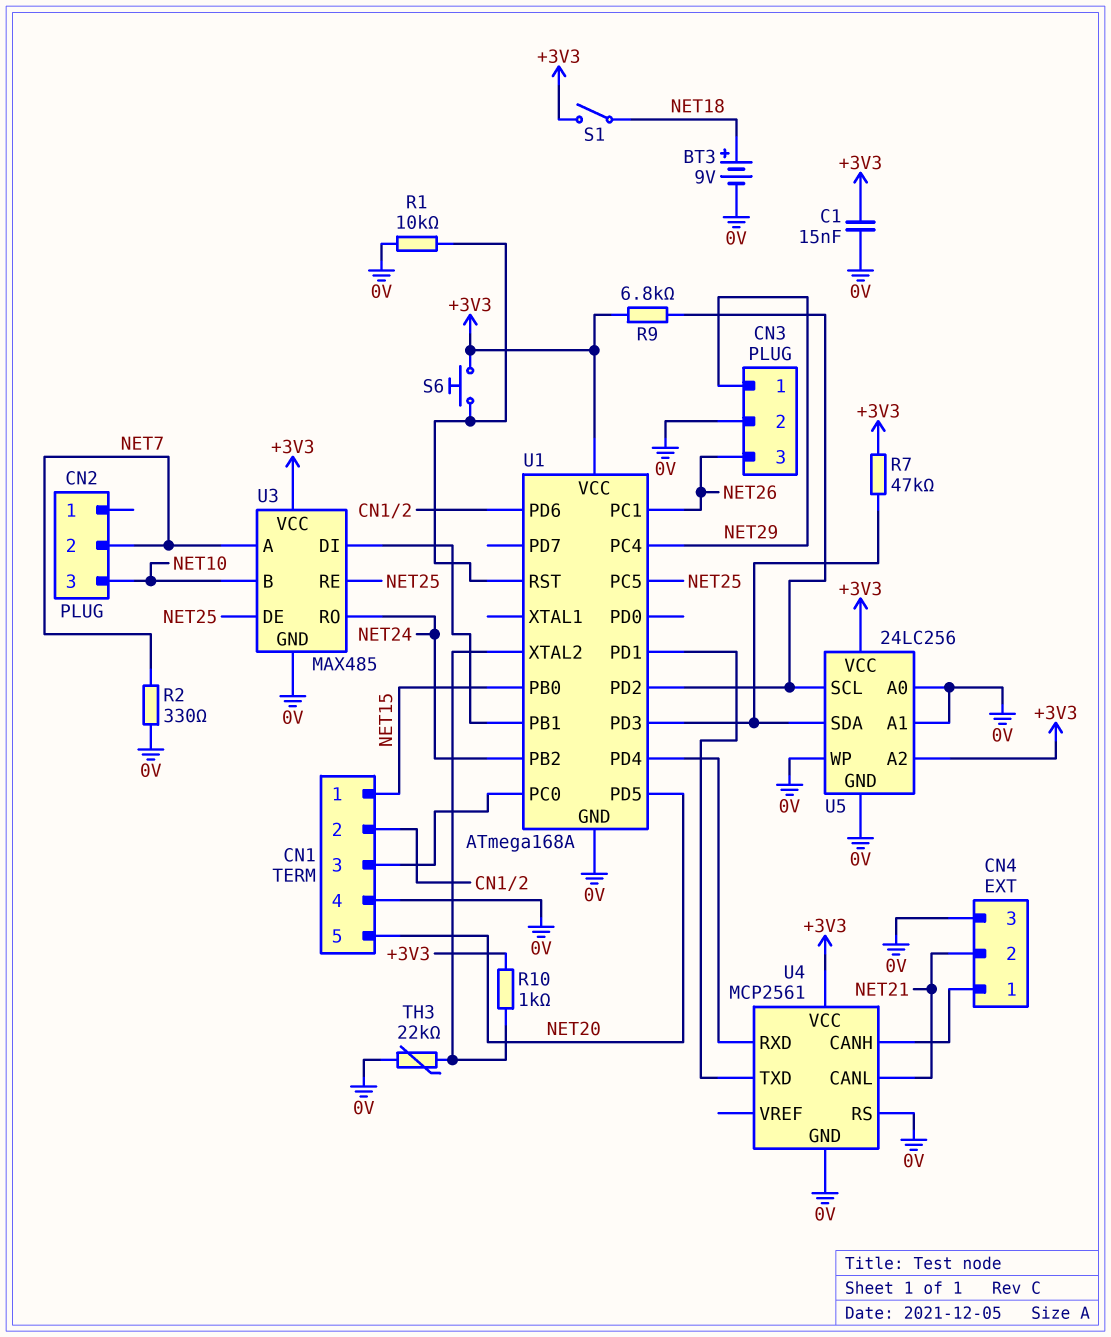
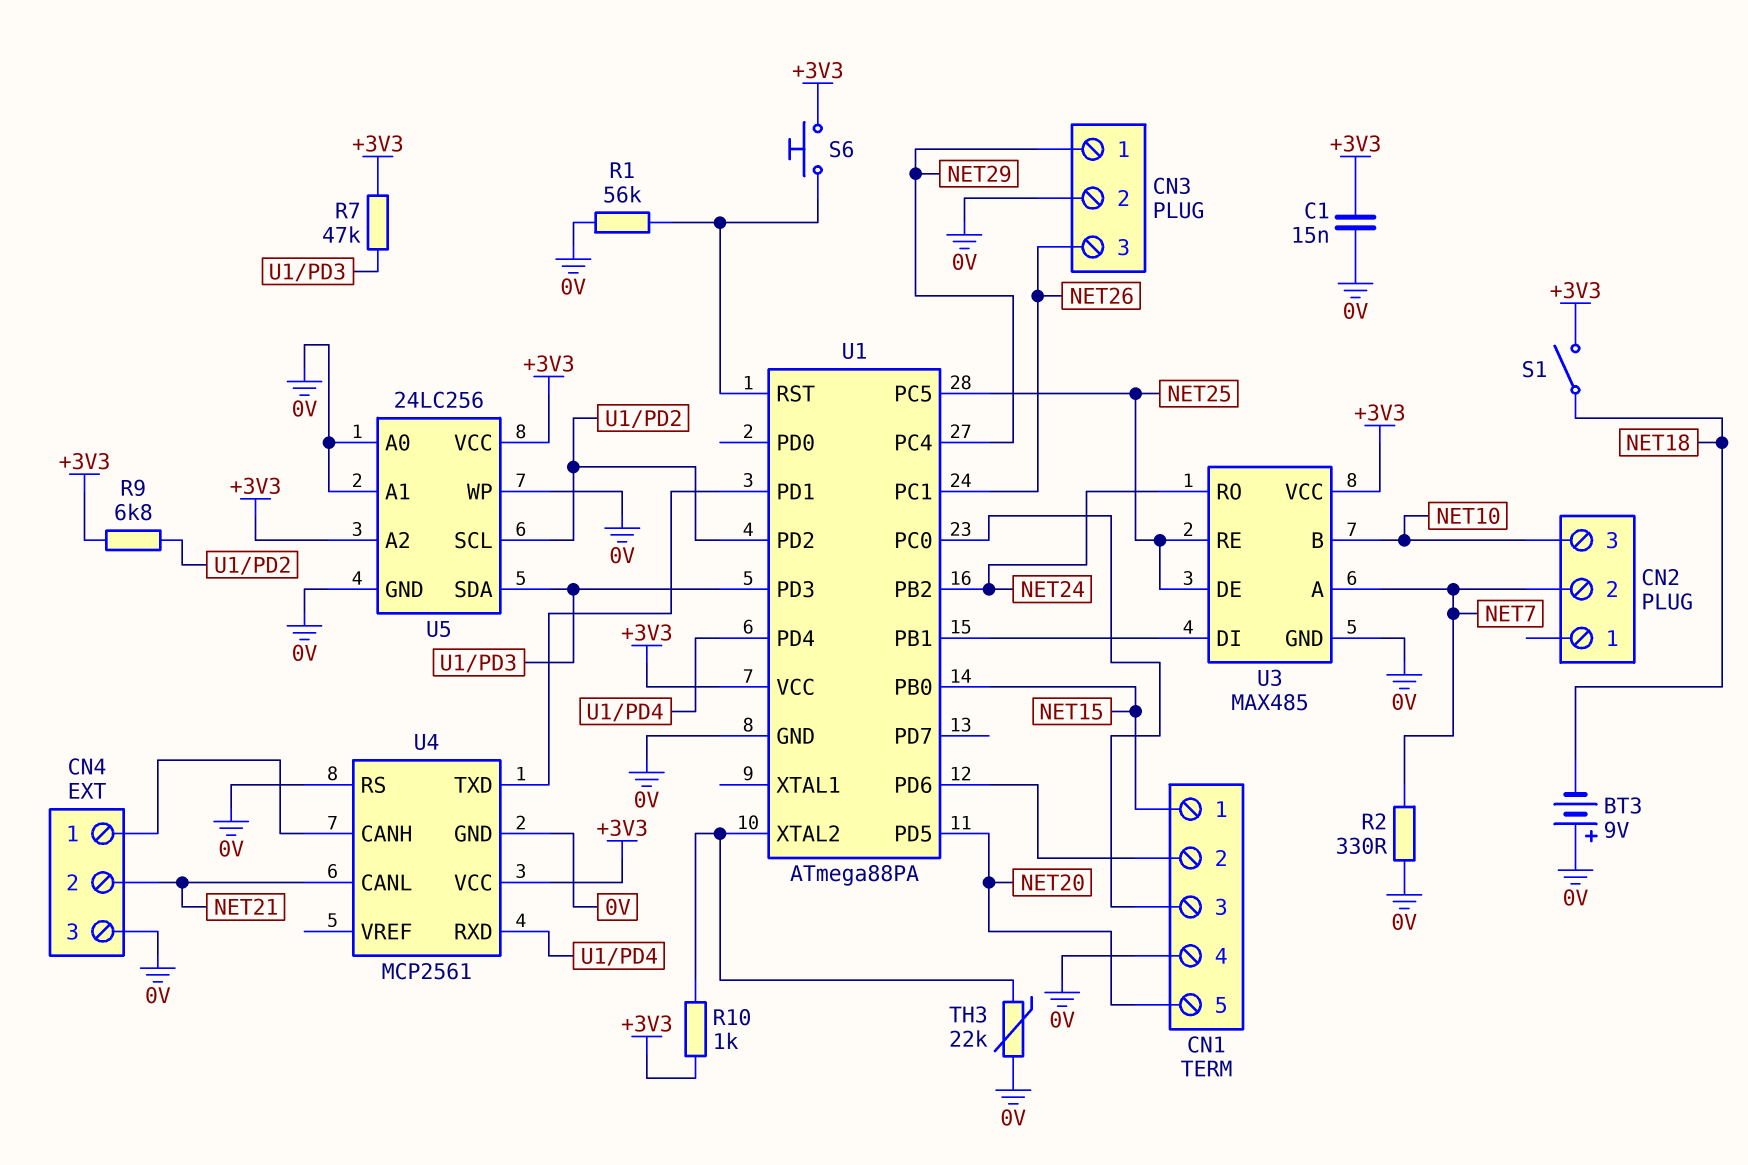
BT3: 9V (plus NET18, minus 0V) -> 9V (plus 0V, minus NET18)
R1: 10k (0V, U1/RST) -> 56k (0V, U1/RST)
U1: ATmega168A -> ATmega88PA

